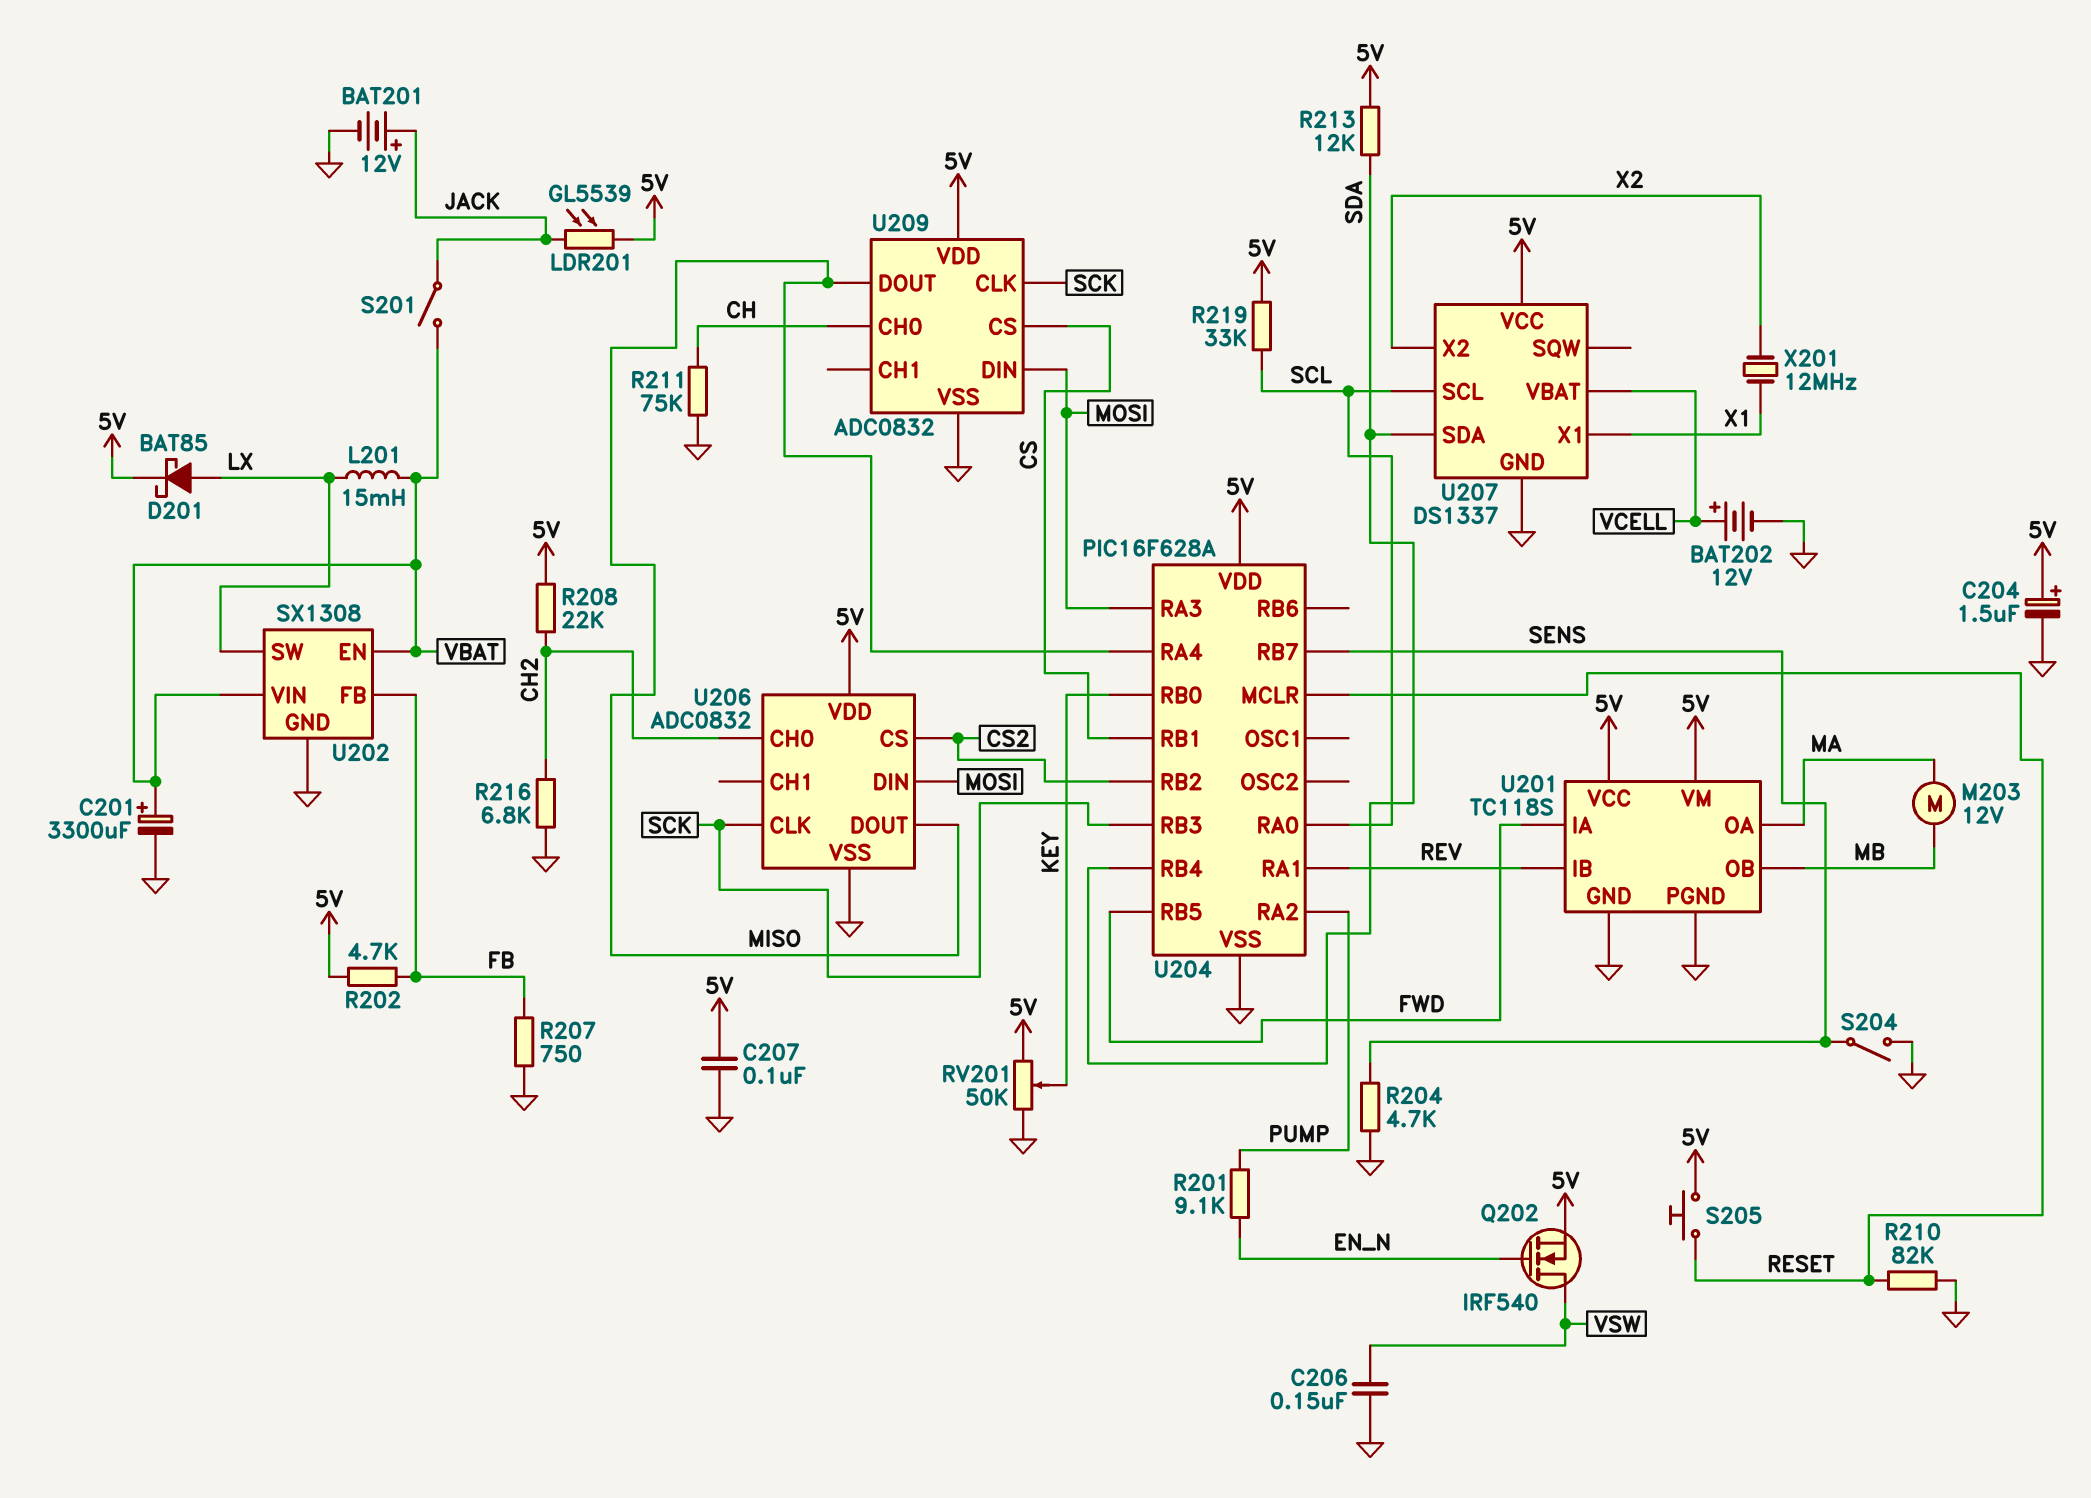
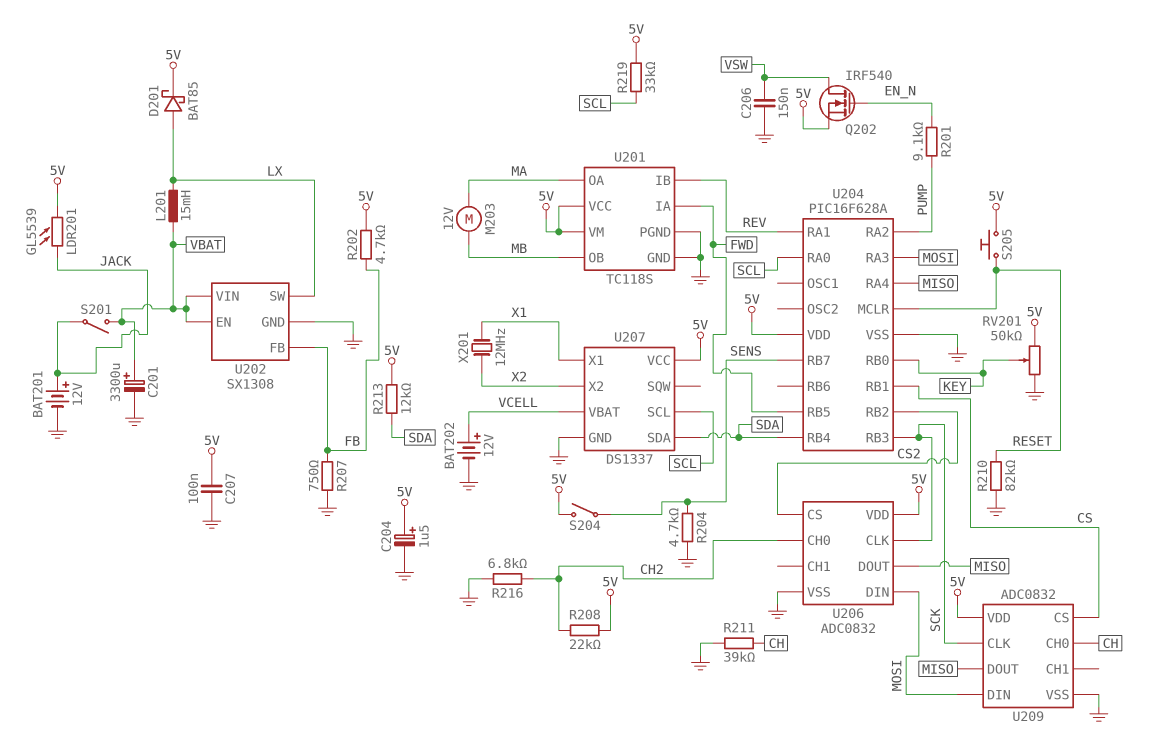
R211: 75k (CH, GND) -> 39k (CH, GND)
S204: switch (GND, SENS) -> switch (5V, SENS)

